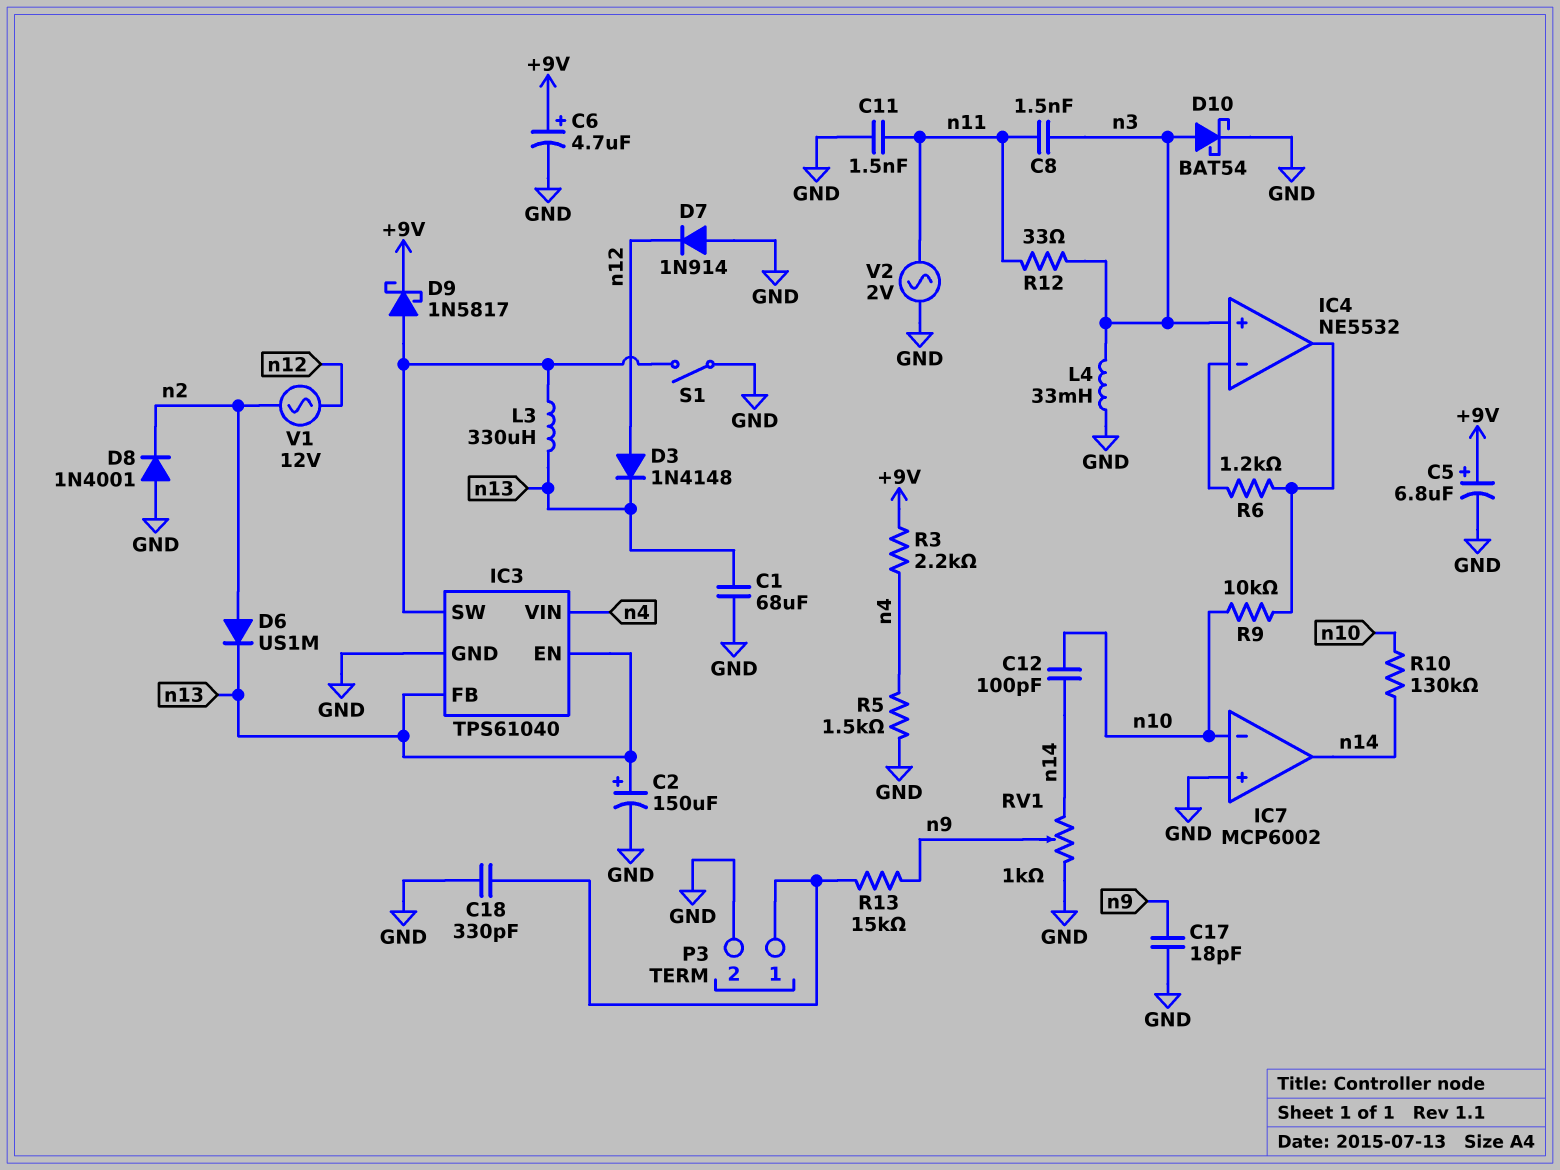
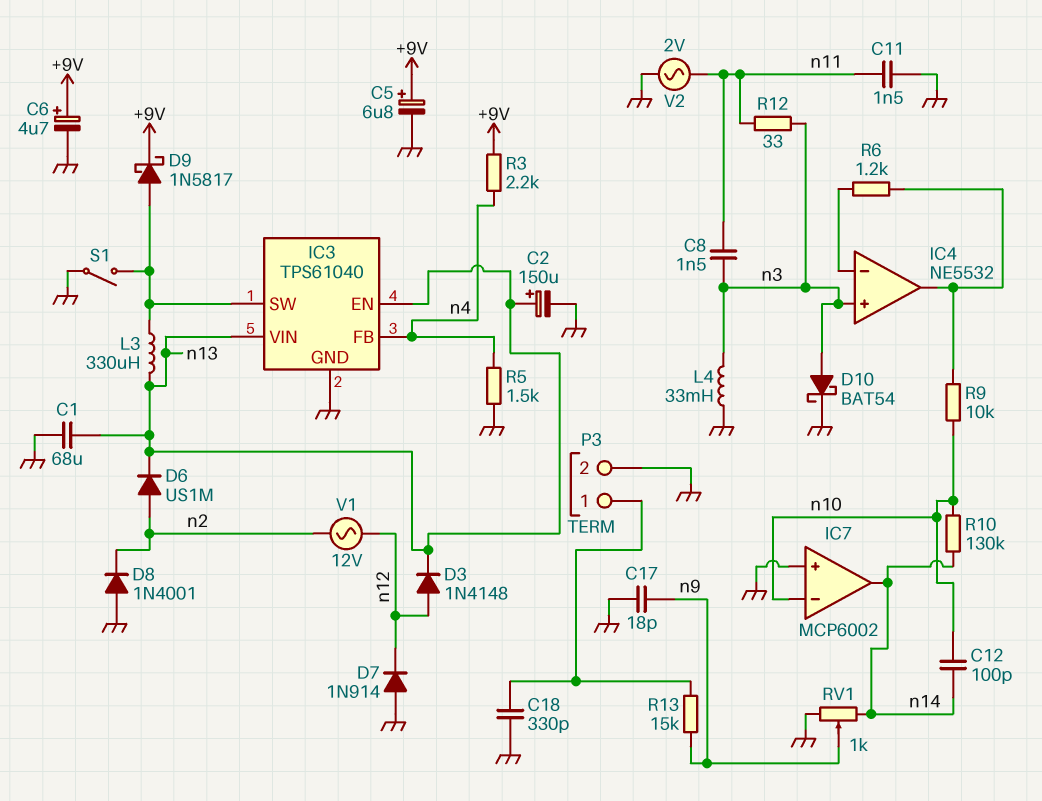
IC3 pin FB: n13 -> n4
IC3 pin VIN: n4 -> n13

